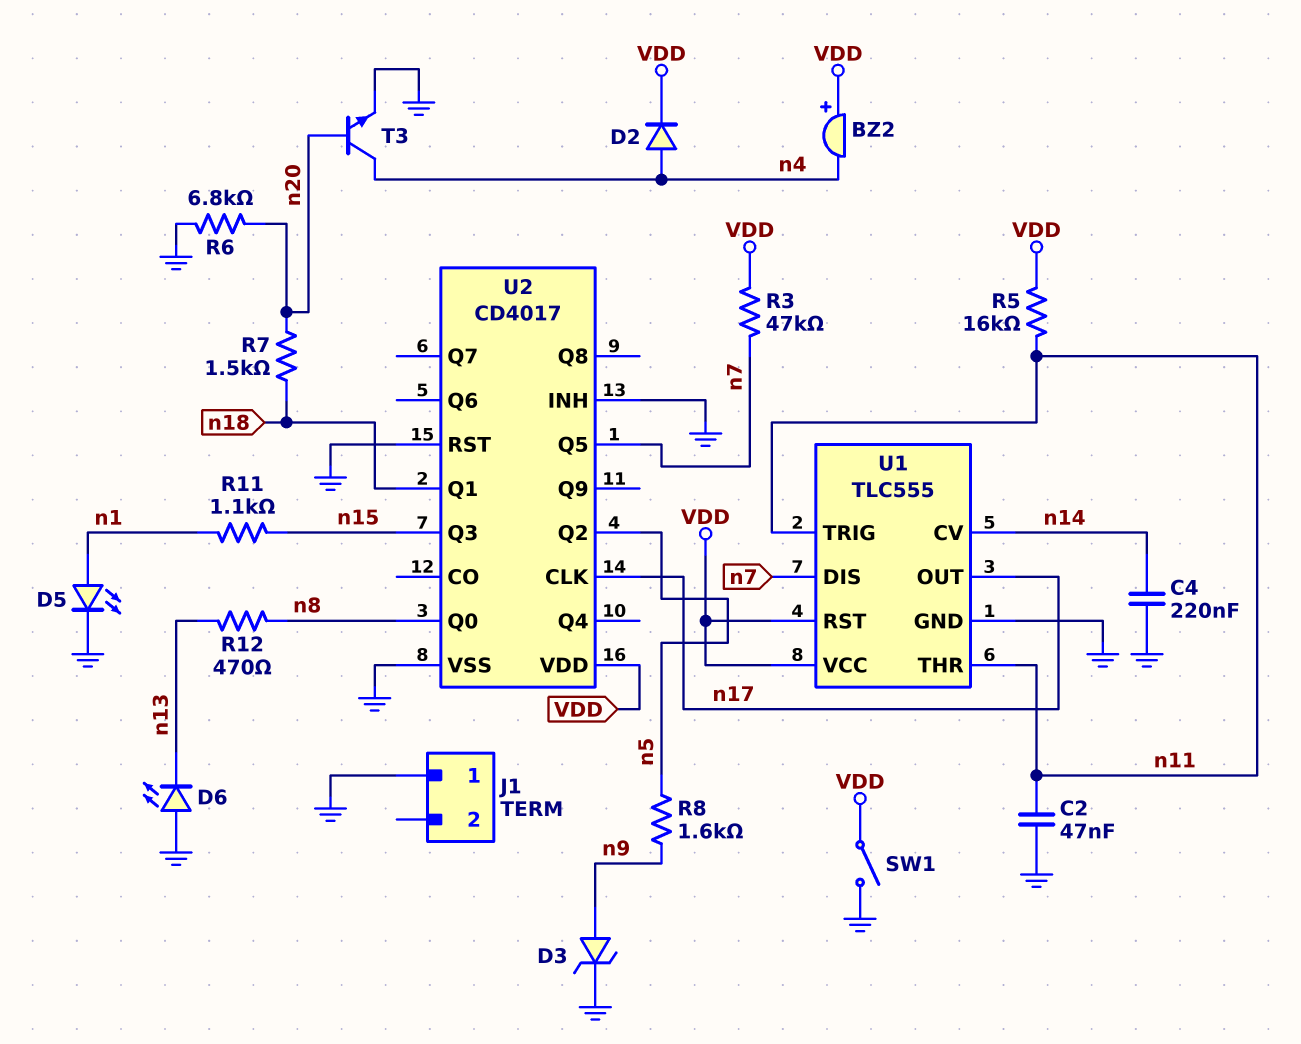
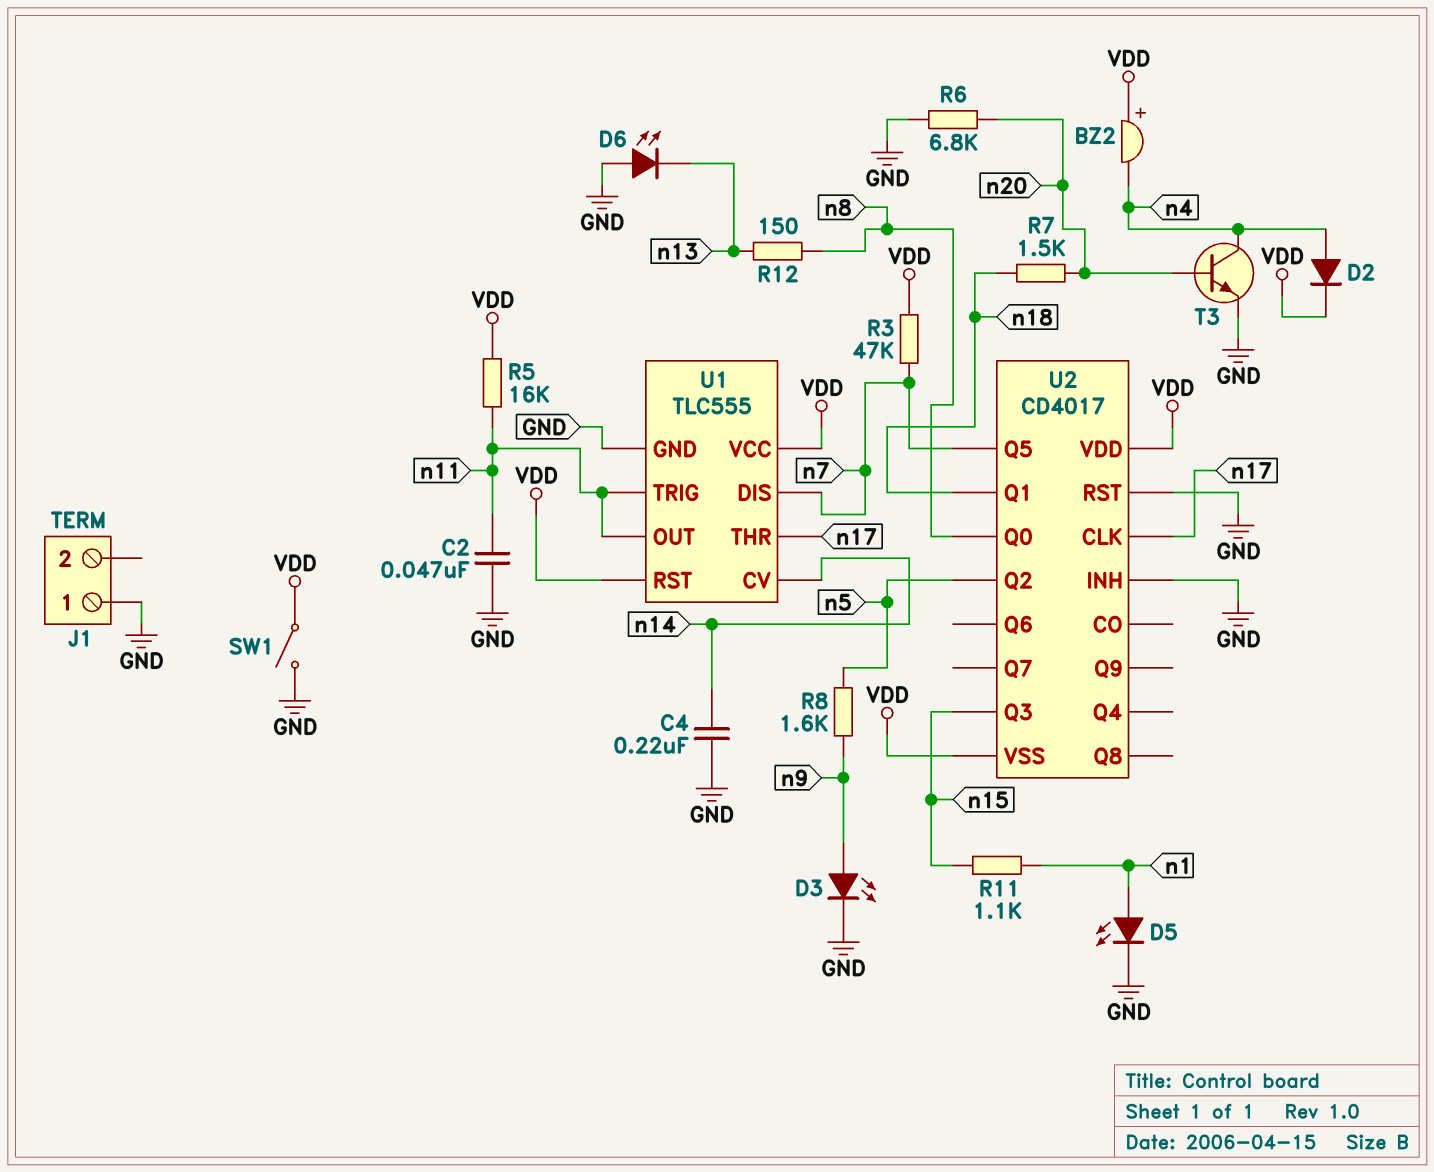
D3: zener (A n9, K GND) -> LED (A n9, K GND)
R12: 470 (n8, n13) -> 150 (n8, n13)
U1 pin OUT: n17 -> n11
U1 pin THR: n11 -> n17
U2 pin VSS: GND -> VDD

